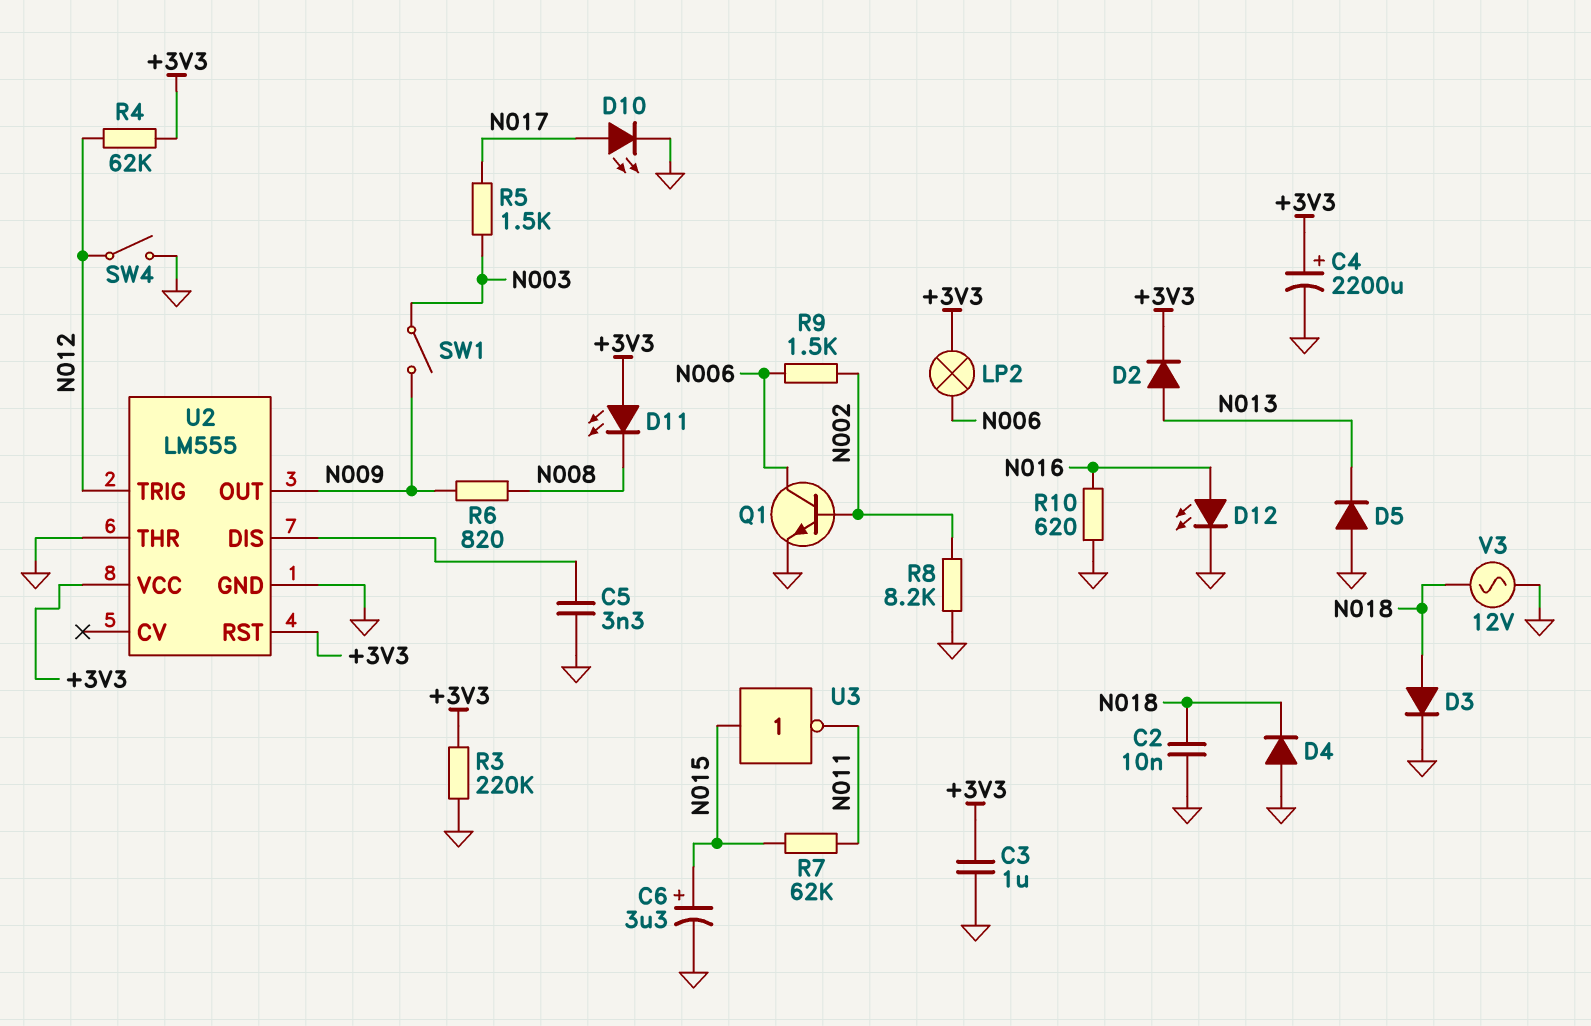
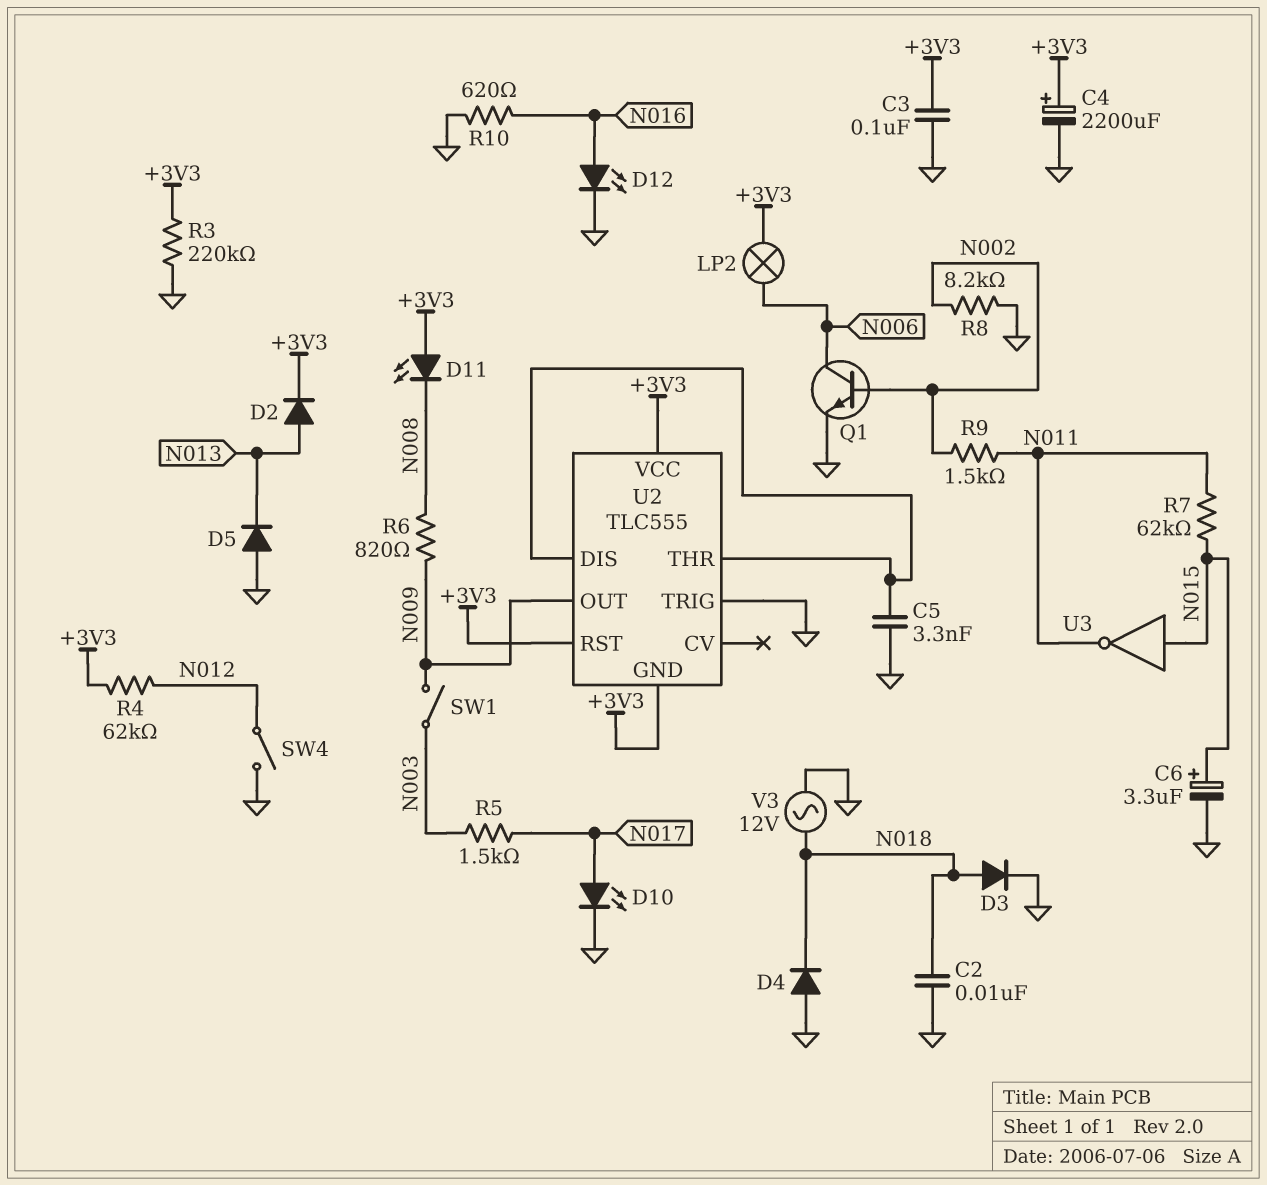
C3: 1uF (+3V3, GND) -> 100nF (+3V3, GND)
R9: 1.5k (N002, N006) -> 1.5k (N002, N011)
U2: LM555 -> TLC555
U2 pin GND: GND -> +3V3
U2 pin THR: GND -> U2/DIS
U2 pin TRIG: N012 -> GND

